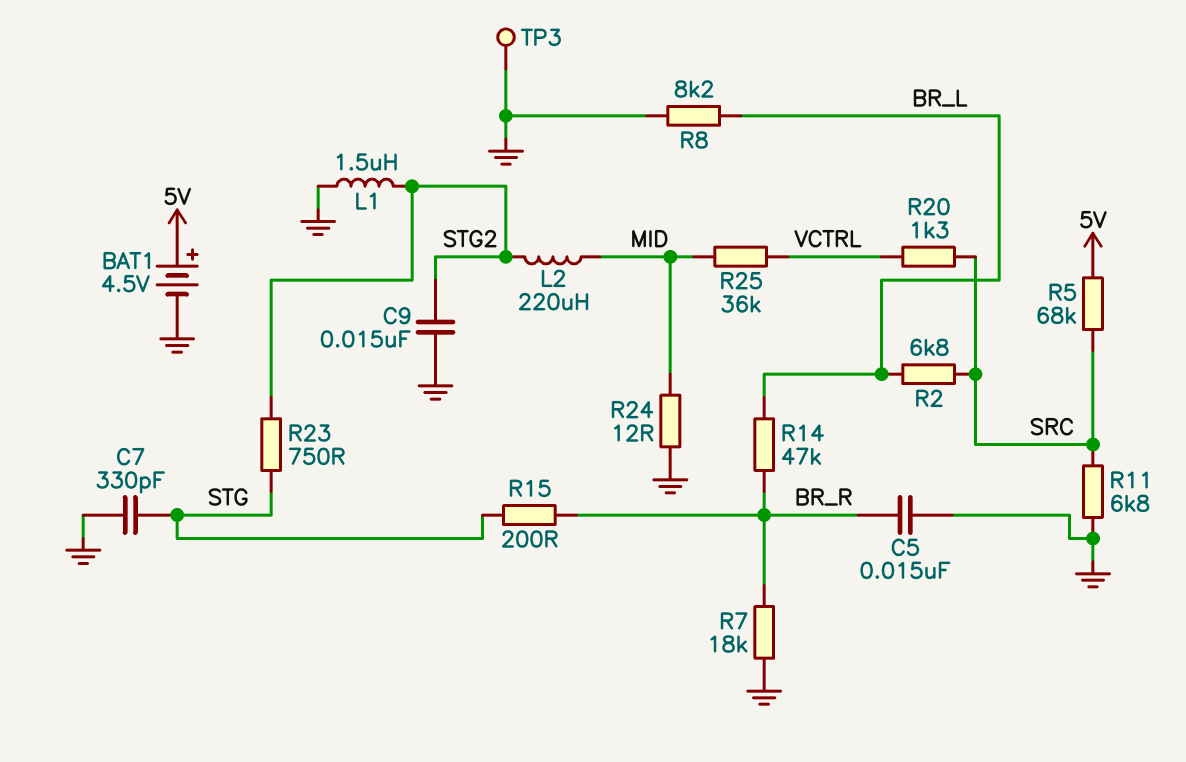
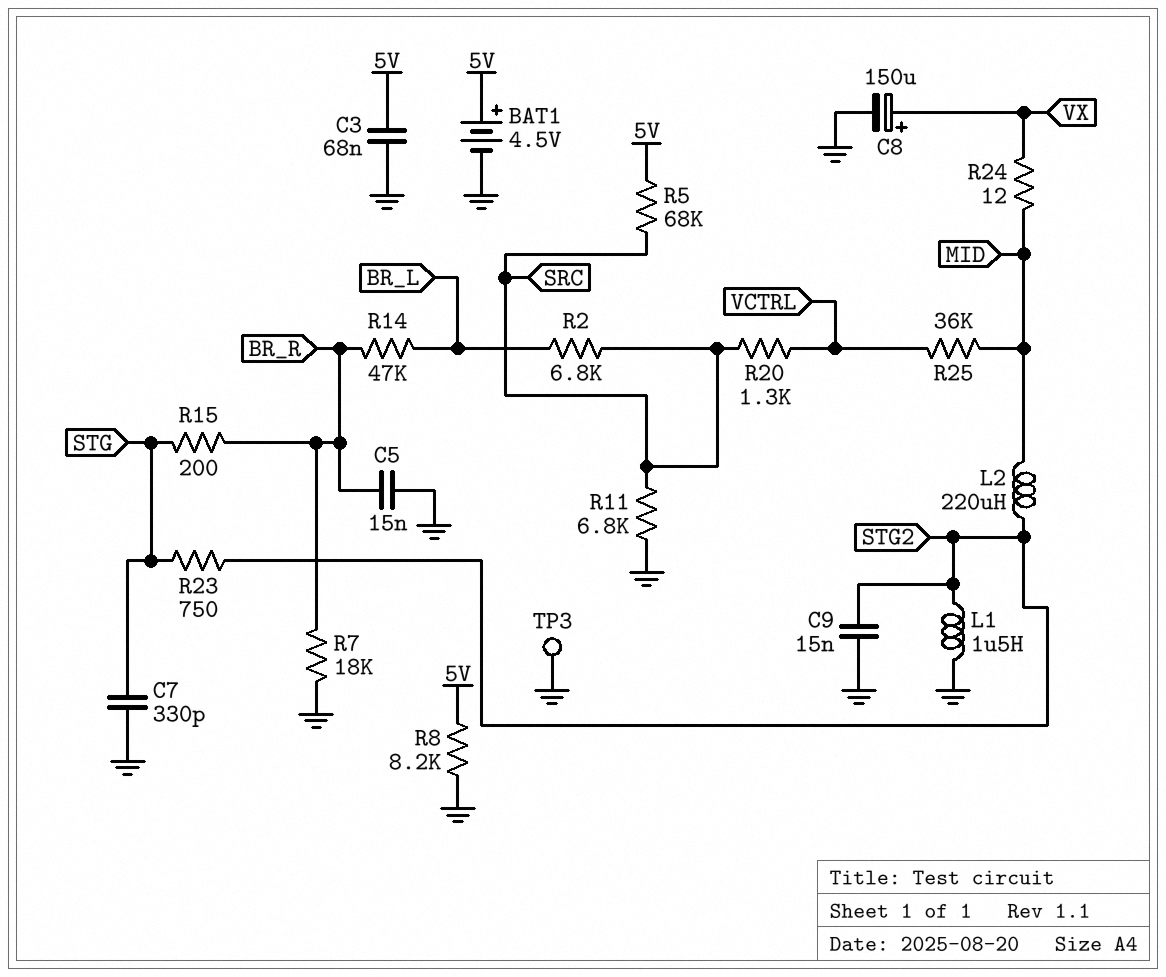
C3: none -> 68nF (5V, GND)
C8: none -> 150uF (plus VX, minus GND)
R8: 8.2k (BR_L, GND) -> 8.2k (5V, GND)
R24: 12 (GND, MID) -> 12 (MID, VX)

